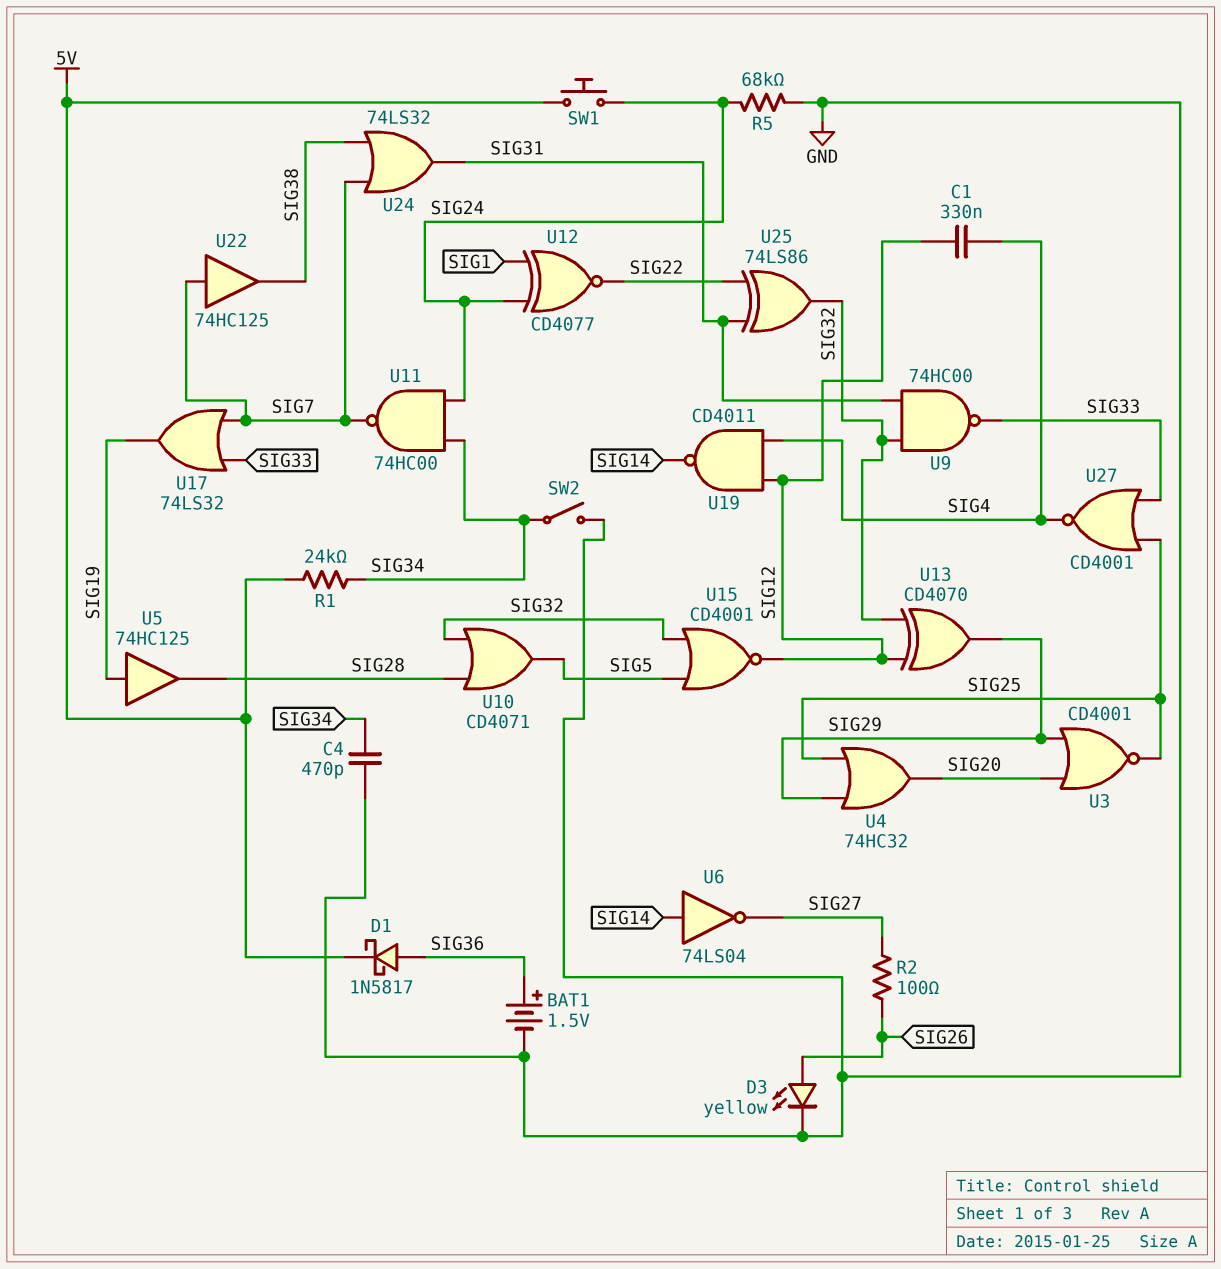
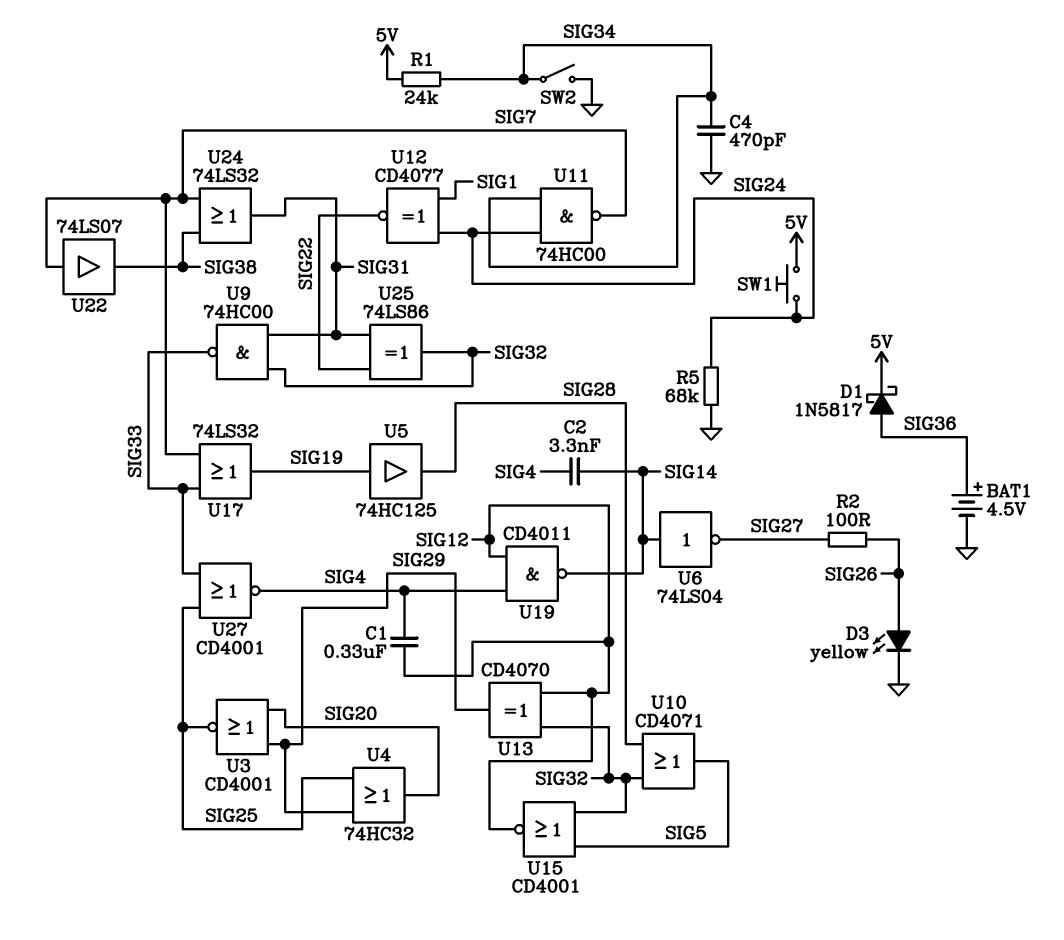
BAT1: 1.5V (plus SIG36, minus GND) -> 4.5V (plus SIG36, minus GND)
C2: none -> 3.3nF (SIG4, SIG14)
U22: buffer 74HC125 (in SIG7, out SIG38) -> buffer 74LS07 (in SIG7, out SIG38)

